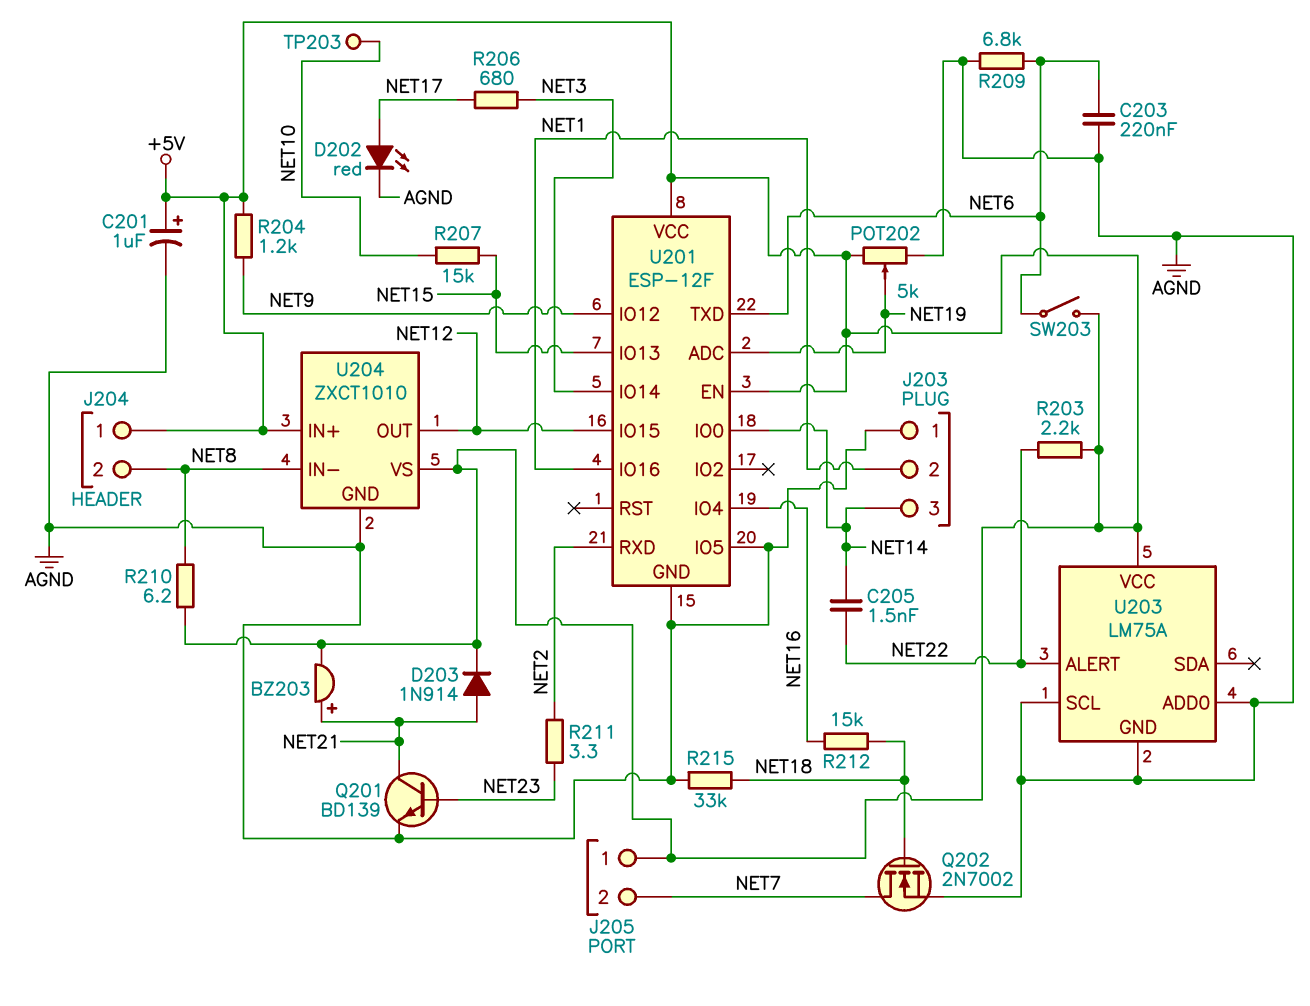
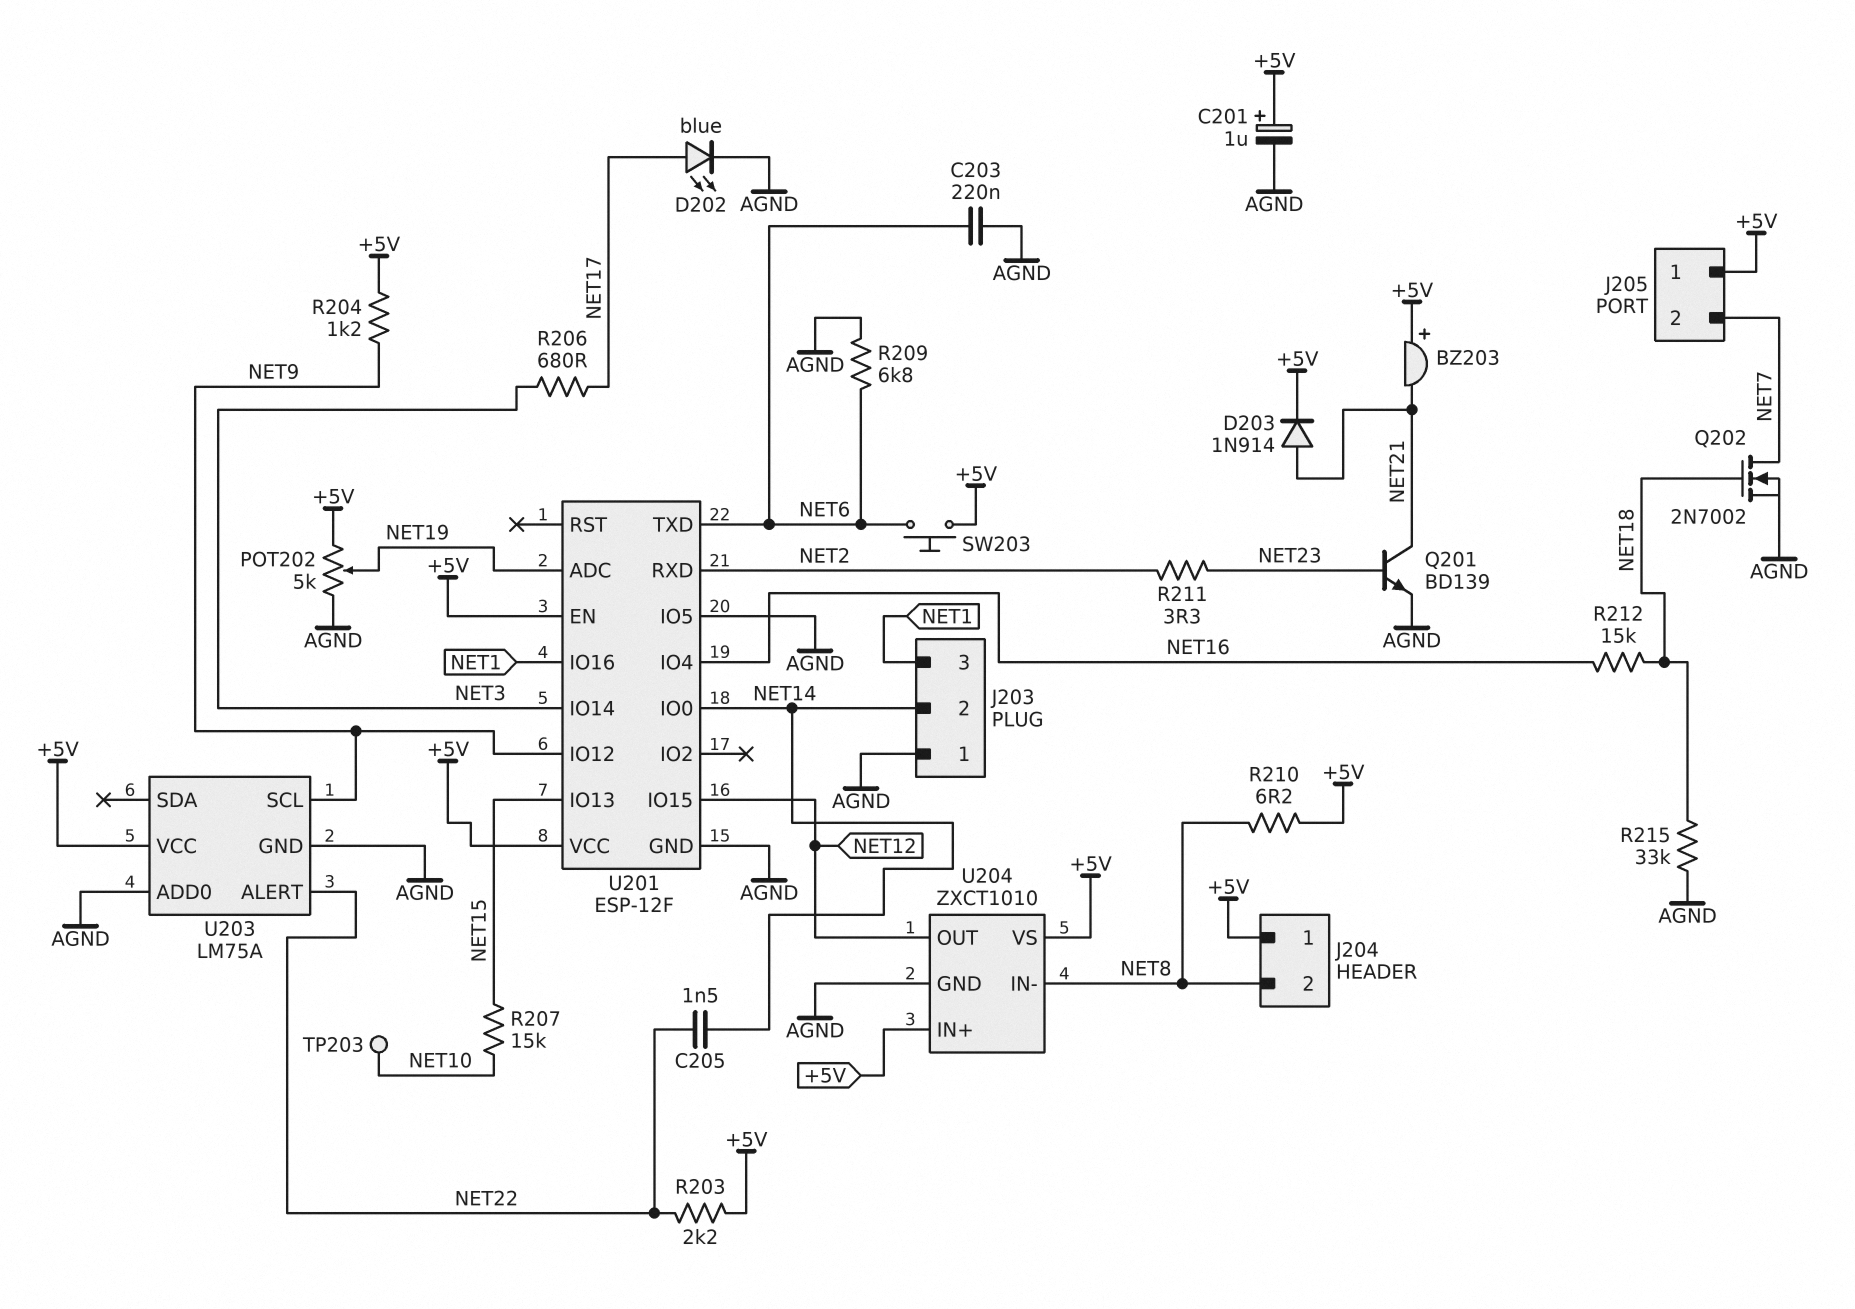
BZ203: buzzer (plus NET21, minus +5V) -> buzzer (plus +5V, minus NET21)
D202: LED red (A NET17, K AGND) -> LED blue (A NET17, K AGND)
J203 pin 2: NET1 -> NET14
J203 pin 3: NET14 -> NET1
SW203: switch (+5V, NET6) -> button (+5V, NET6)
U203 pin SCL: AGND -> NET9

